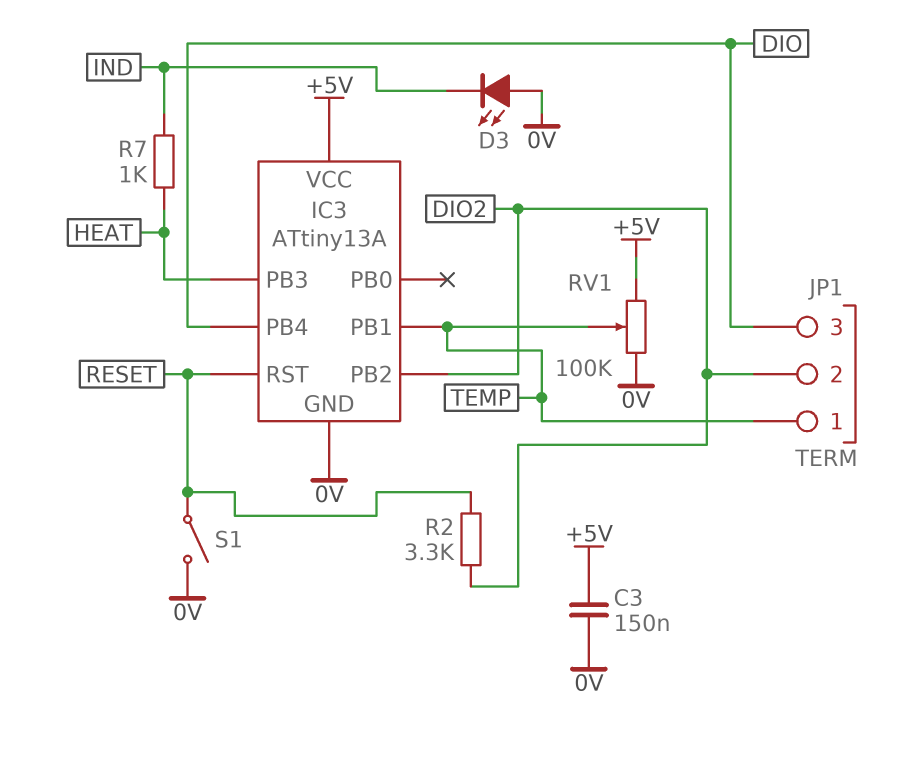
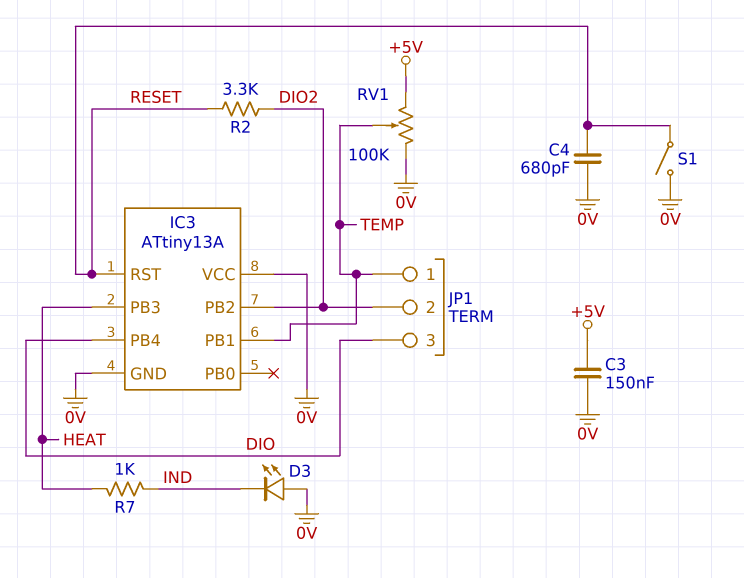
C4: none -> 680pF (0V, RESET)
IC3 pin VCC: +5V -> 0V

